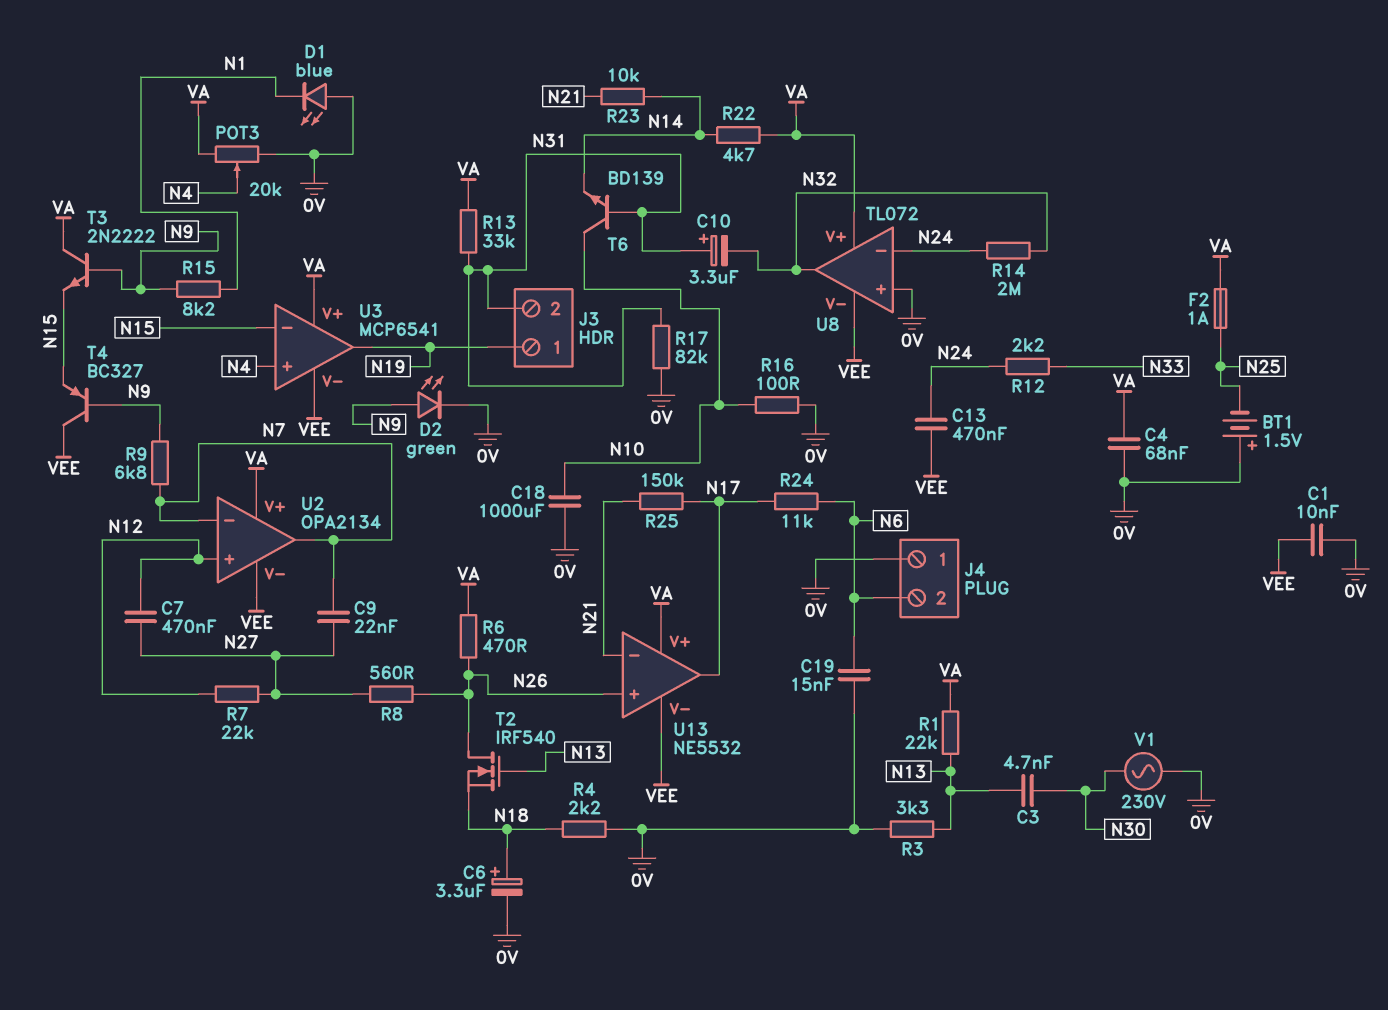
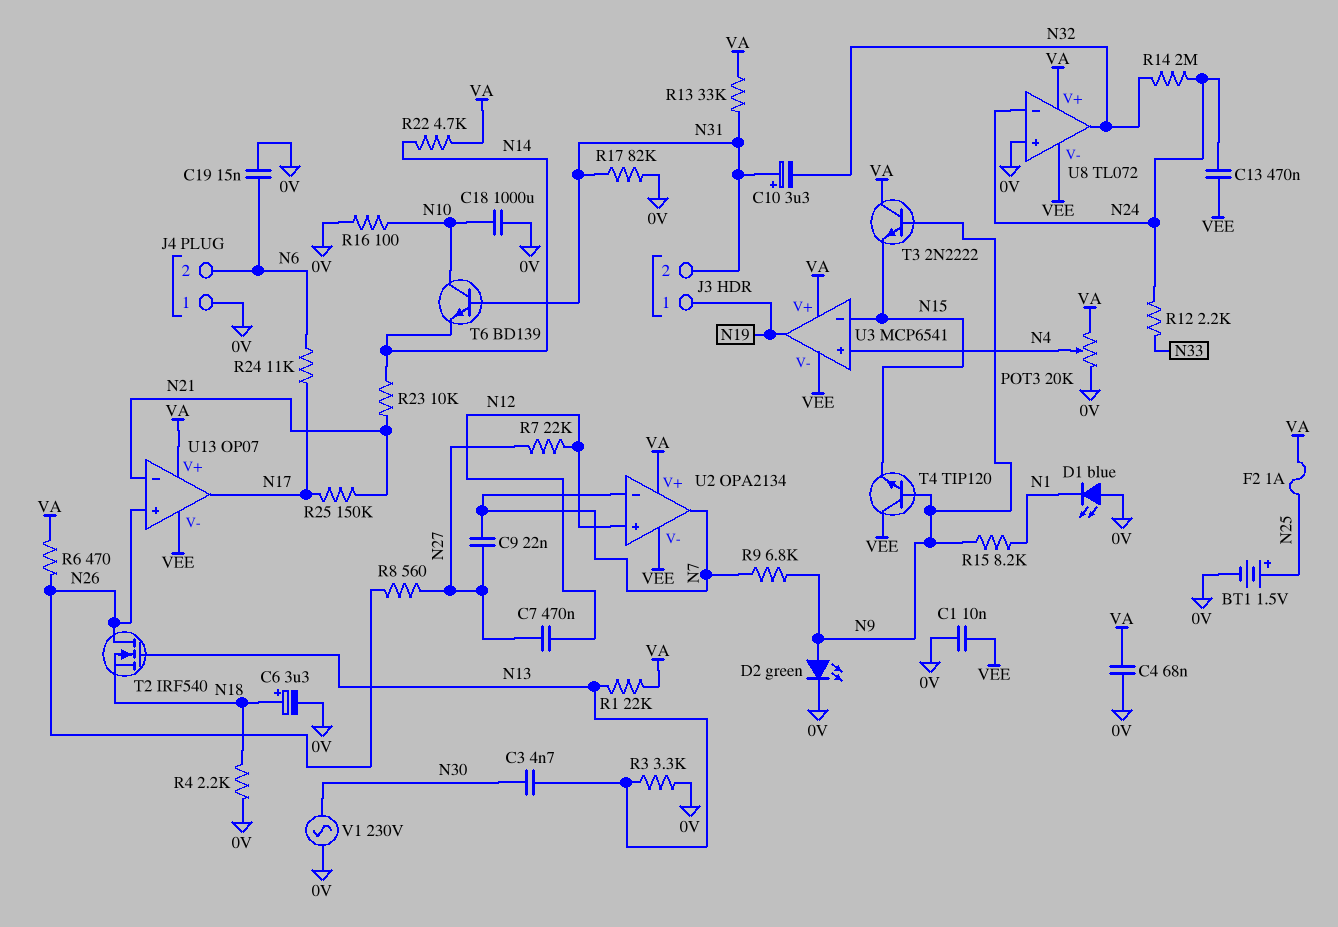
BT1: 1.5V (plus 0V, minus N25) -> 1.5V (plus N25, minus 0V)
T4: PNP BC327 (B N9, C VEE, E N15) -> NPN TIP120 (B N9, C VEE, E N15)
U13: NE5532 -> OP07

